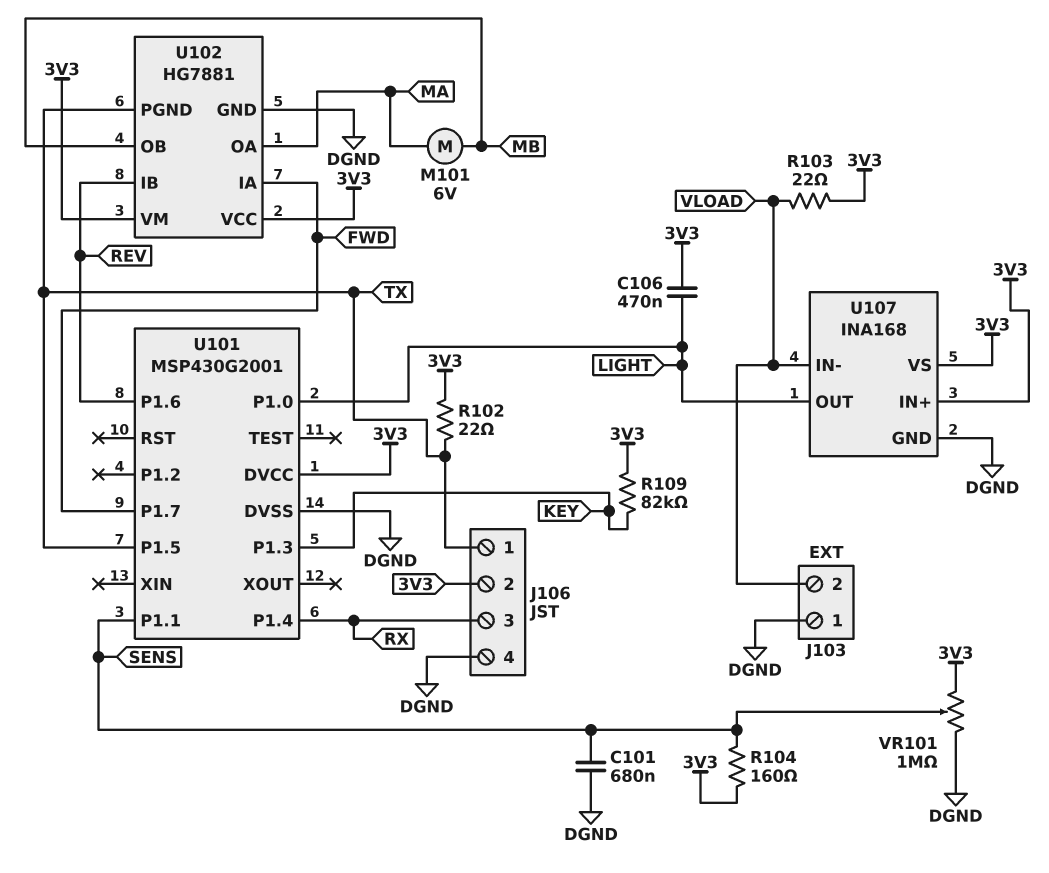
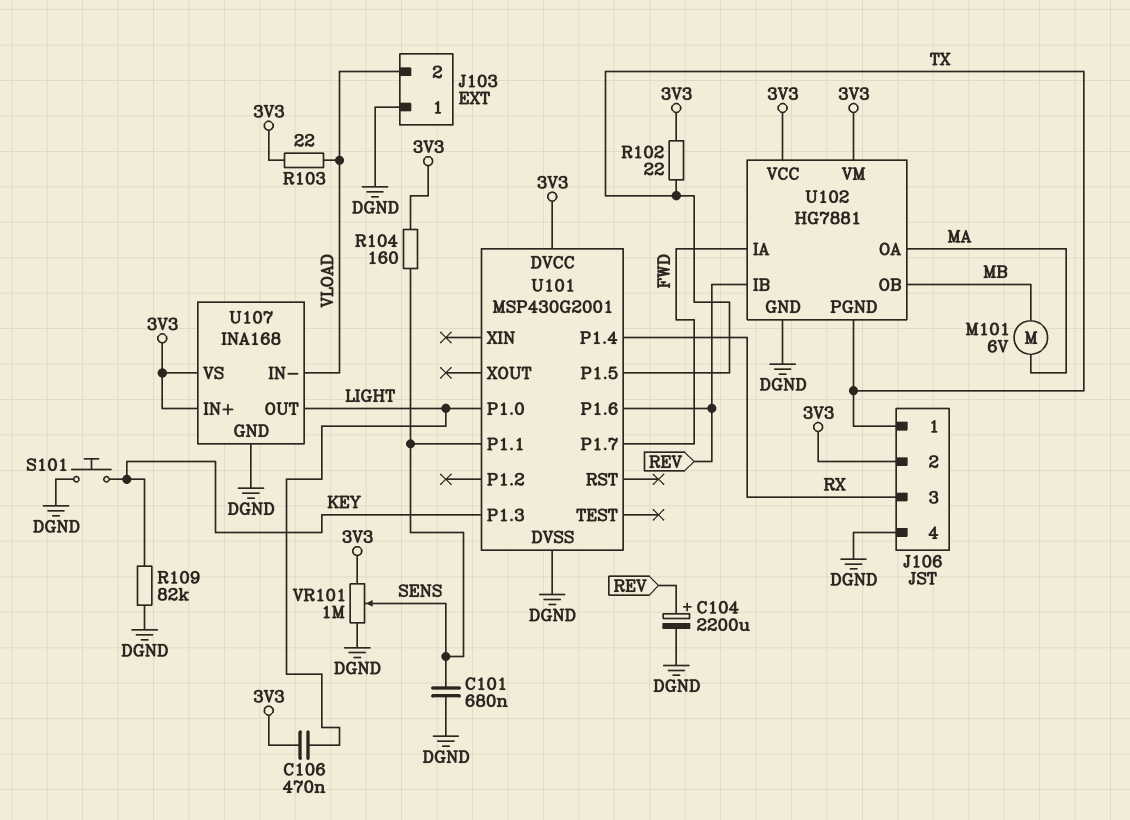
C104: none -> 2200uF (plus REV, minus DGND)
R109: 82k (3V3, KEY) -> 82k (DGND, KEY)
S101: none -> button (DGND, KEY)

